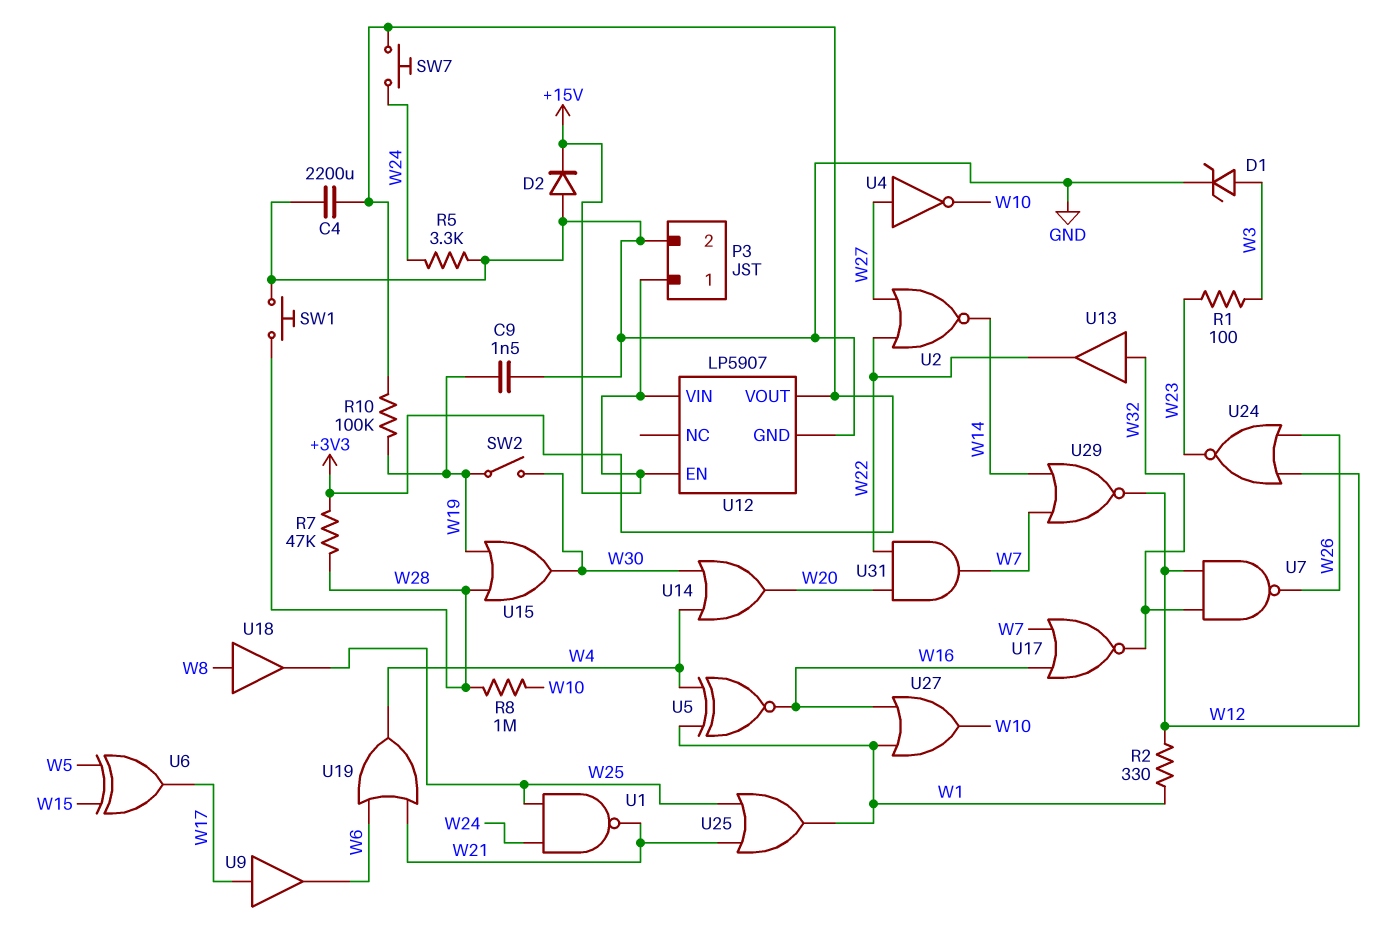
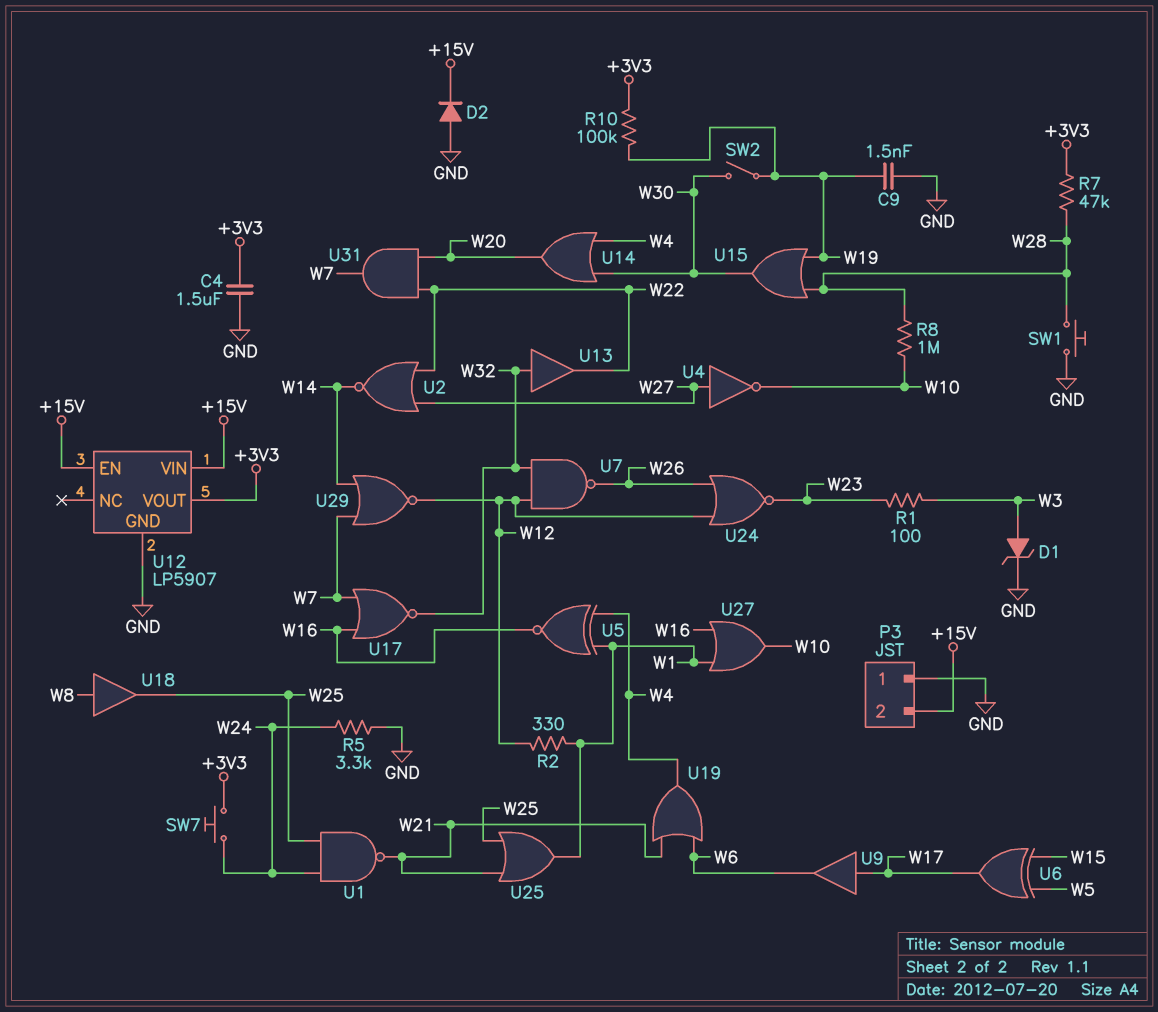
C4: 2200uF (+3V3, GND) -> 1.5uF (+3V3, GND)
P3 pin 1: +15V -> GND
P3 pin 2: GND -> +15V

